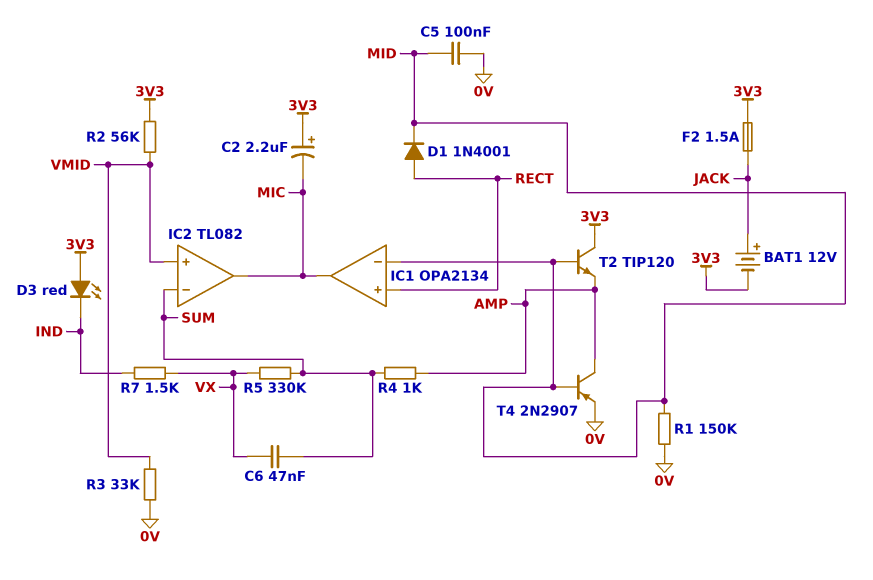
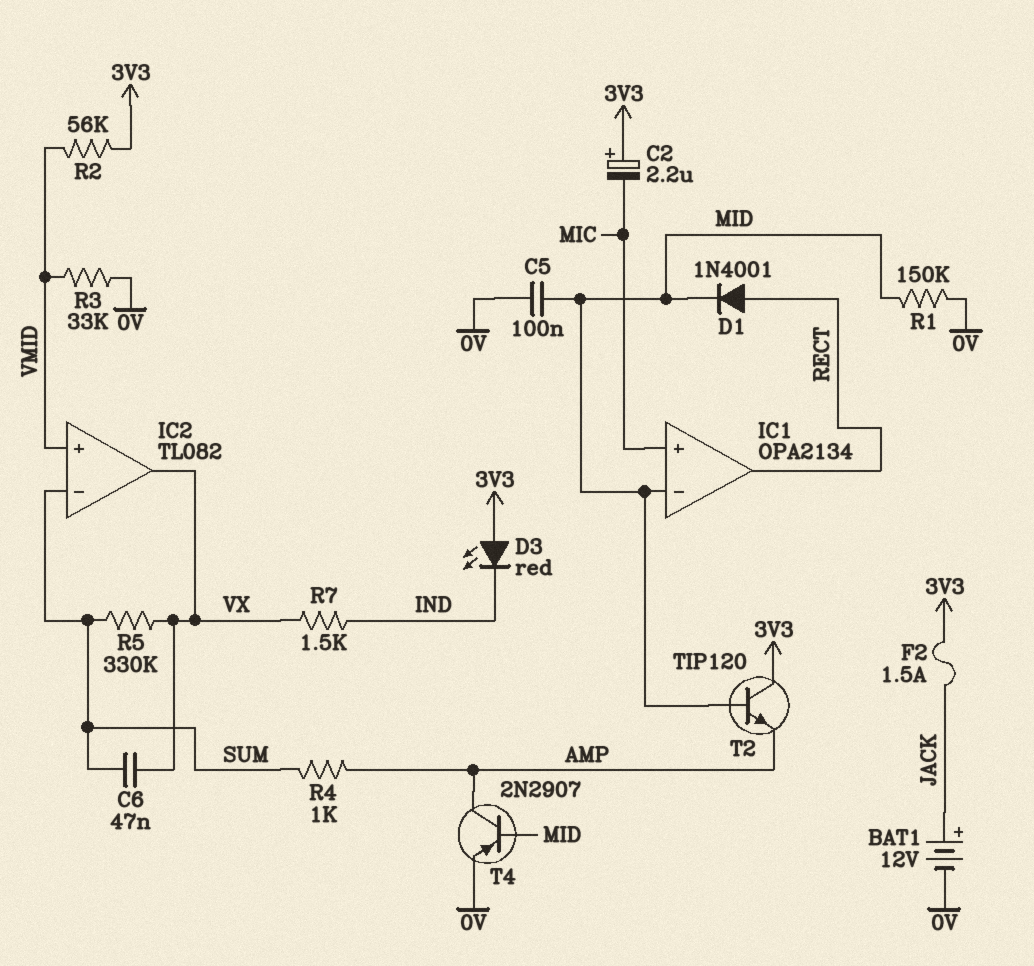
BAT1: 12V (plus JACK, minus 3V3) -> 12V (plus JACK, minus 0V)
IC1 pin in+: RECT -> MIC
IC1 pin out: MIC -> RECT
IC2 pin out: MIC -> VX

